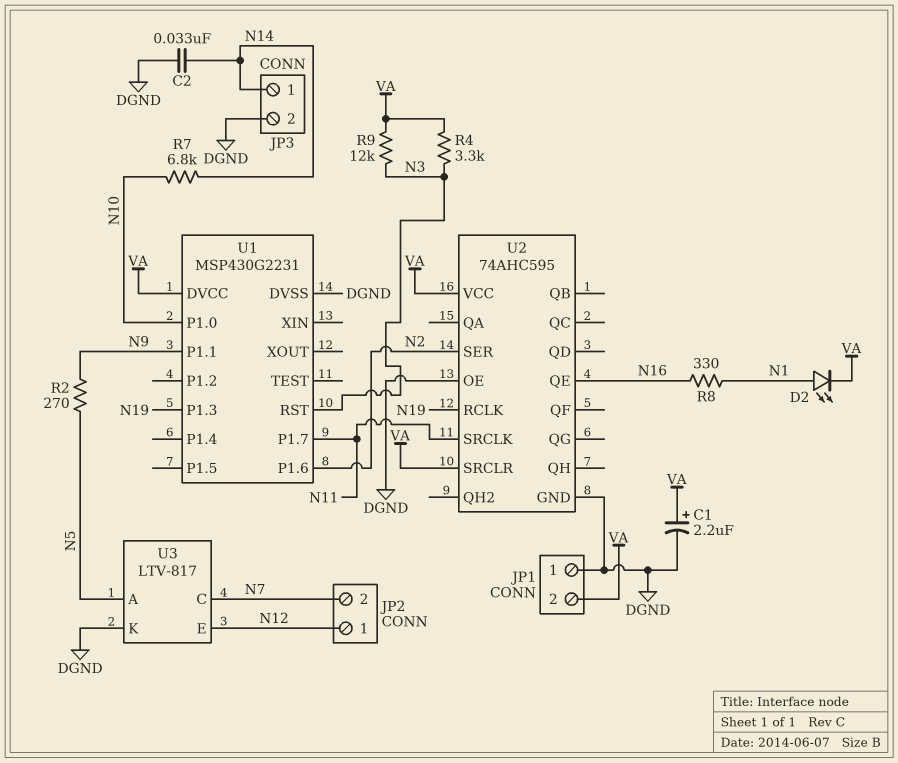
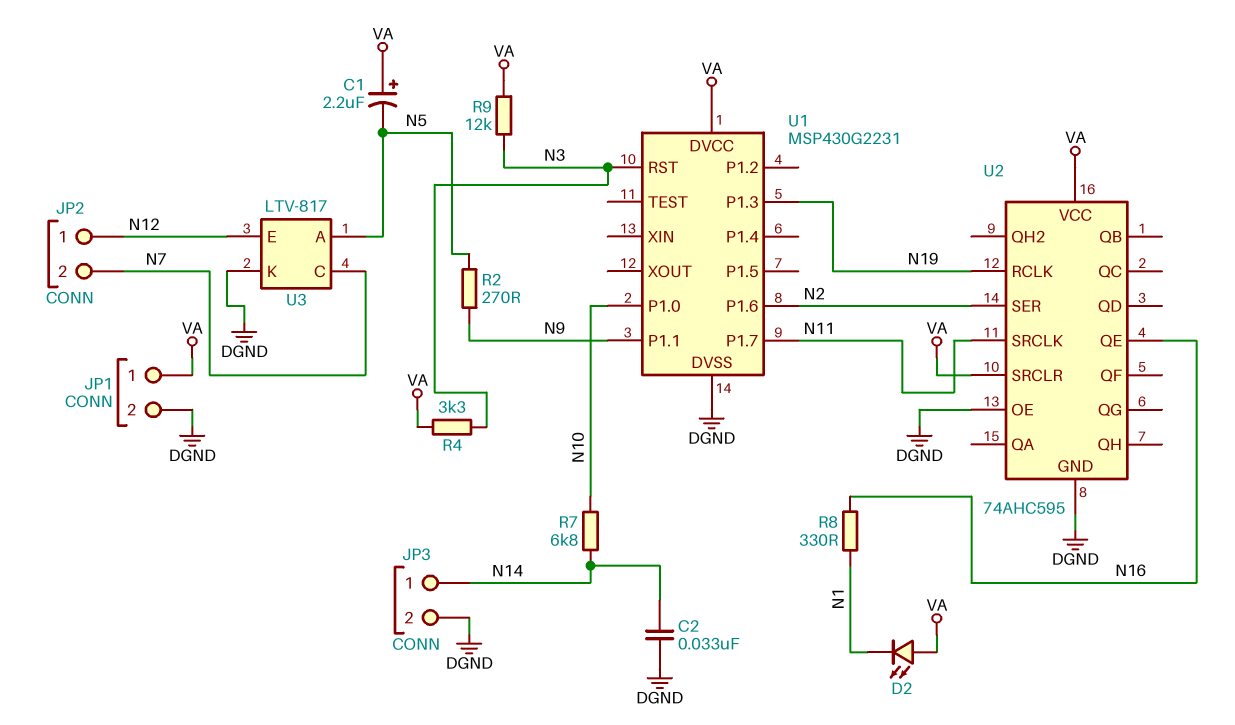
C1: 2.2uF (plus VA, minus DGND) -> 2.2uF (plus VA, minus N5)
D2: LED (A N1, K VA) -> LED (A VA, K N1)
JP1 pin 1: DGND -> VA
JP1 pin 2: VA -> DGND

